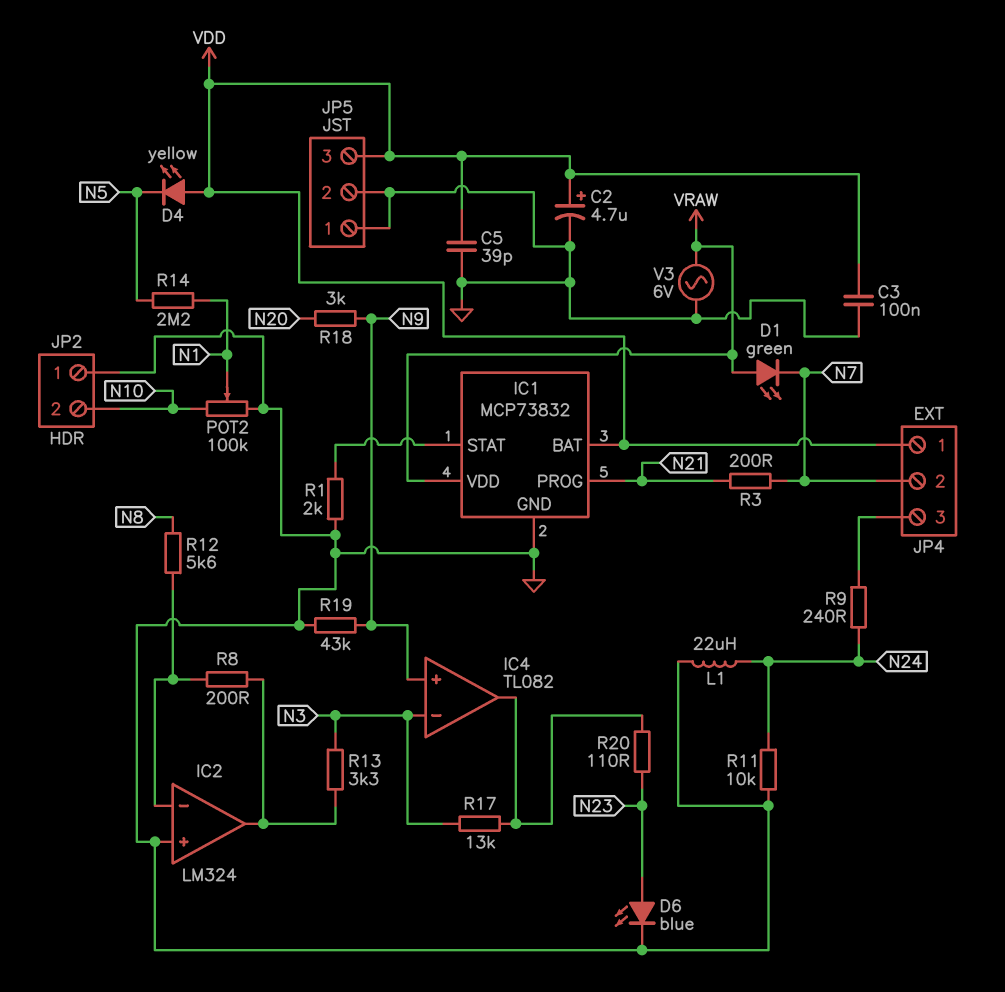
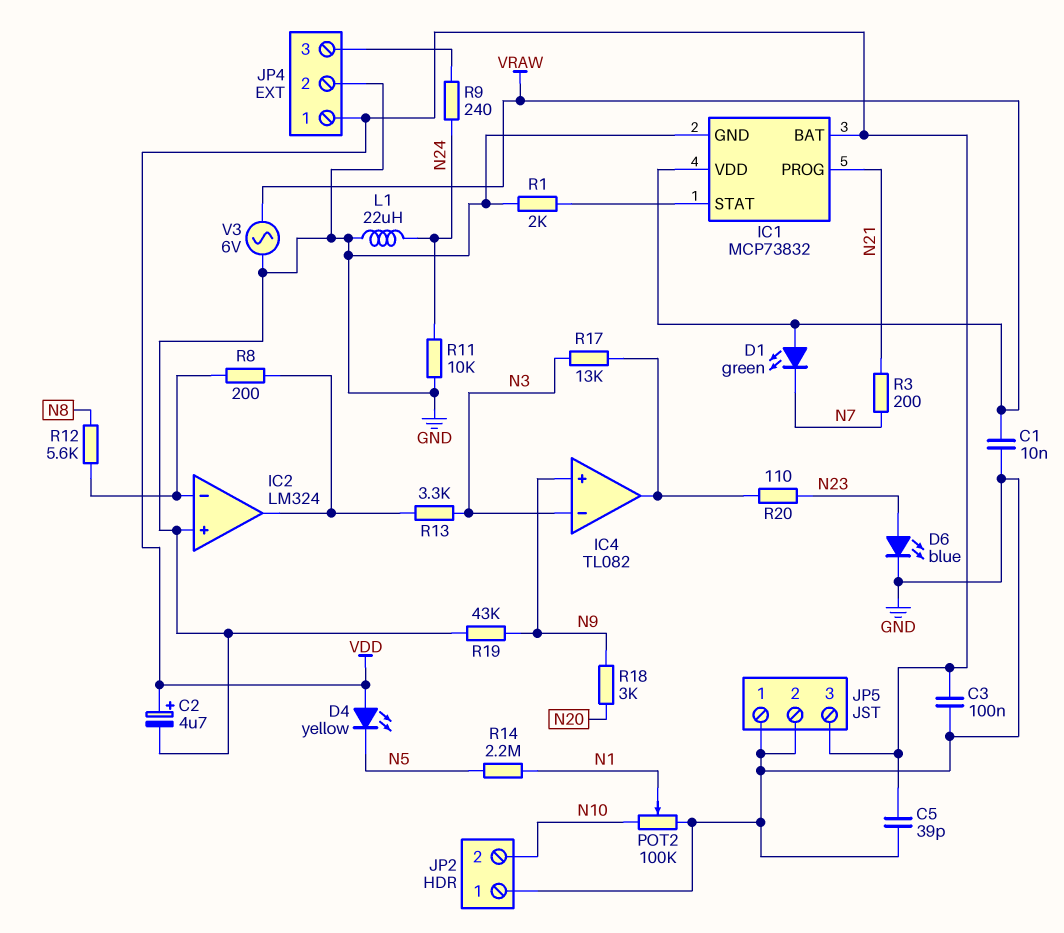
C1: none -> 10nF (GND, VRAW)
JP4 pin 2: N7 -> GND

